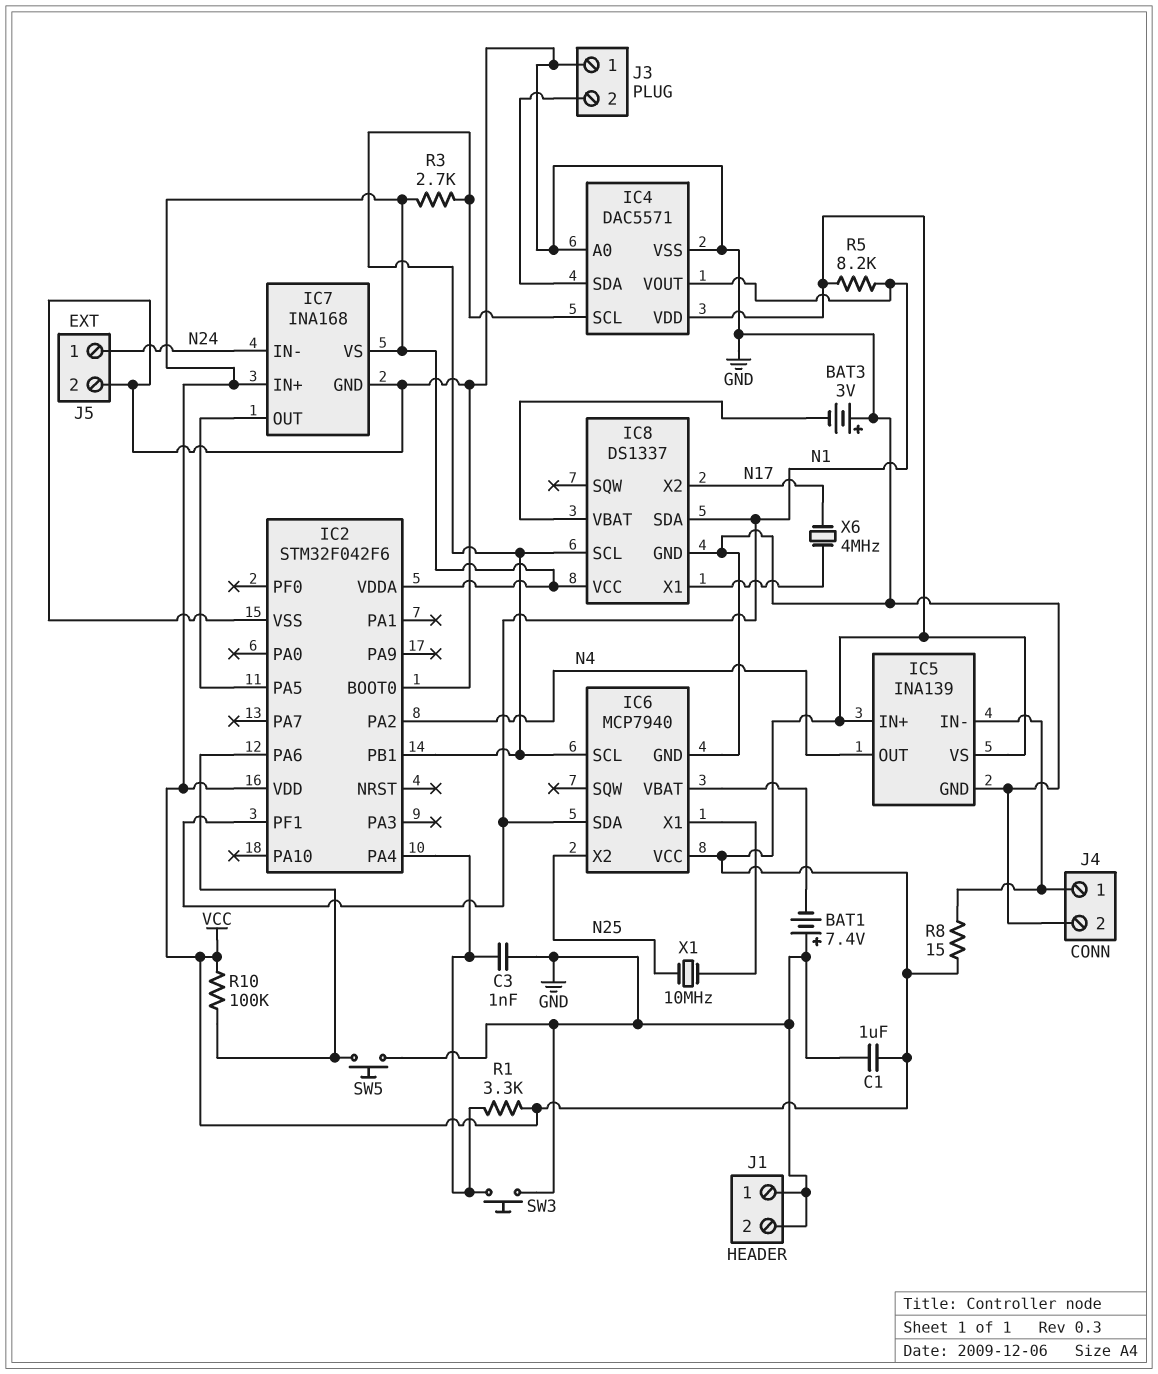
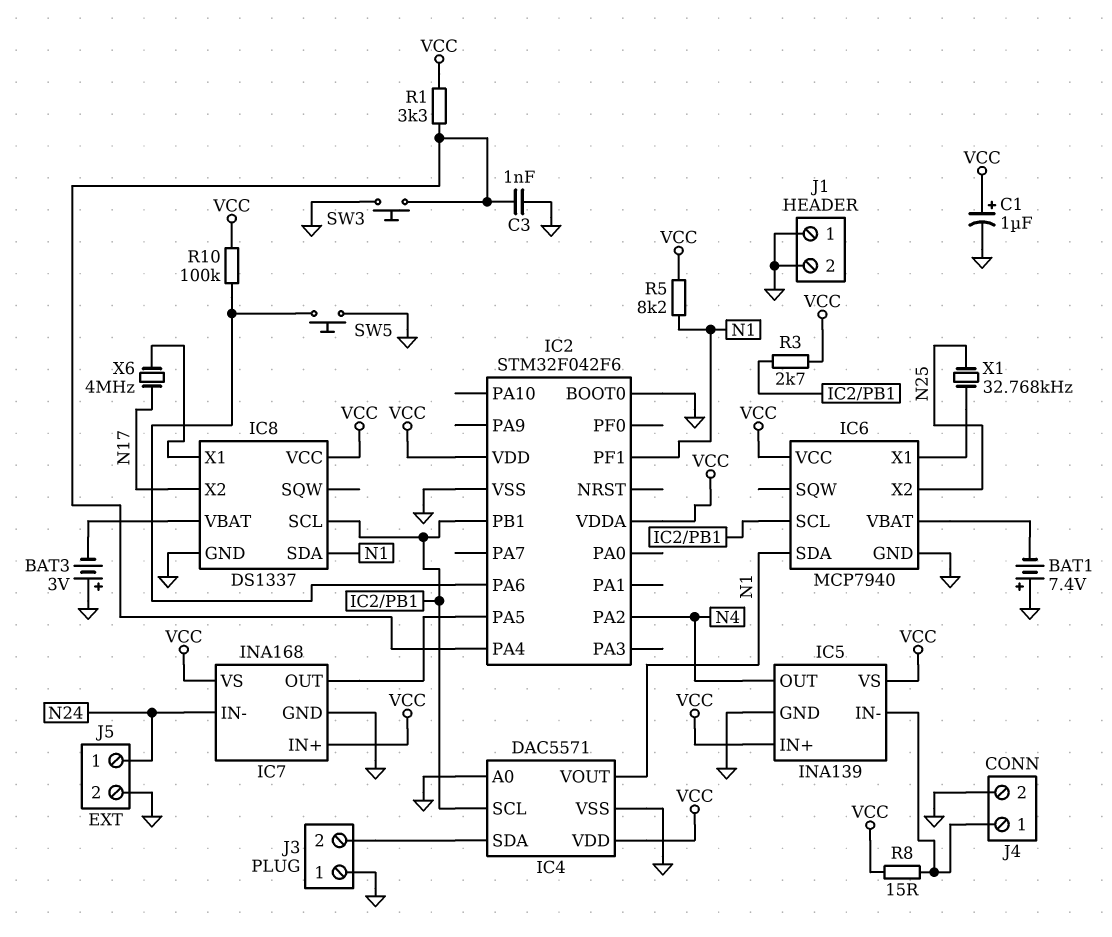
C1: 1uF (GND, VCC) -> 1uF (plus VCC, minus GND)
X1: 10MHz (IC6/X1, N25) -> 32.768kHz (IC6/X1, N25)

